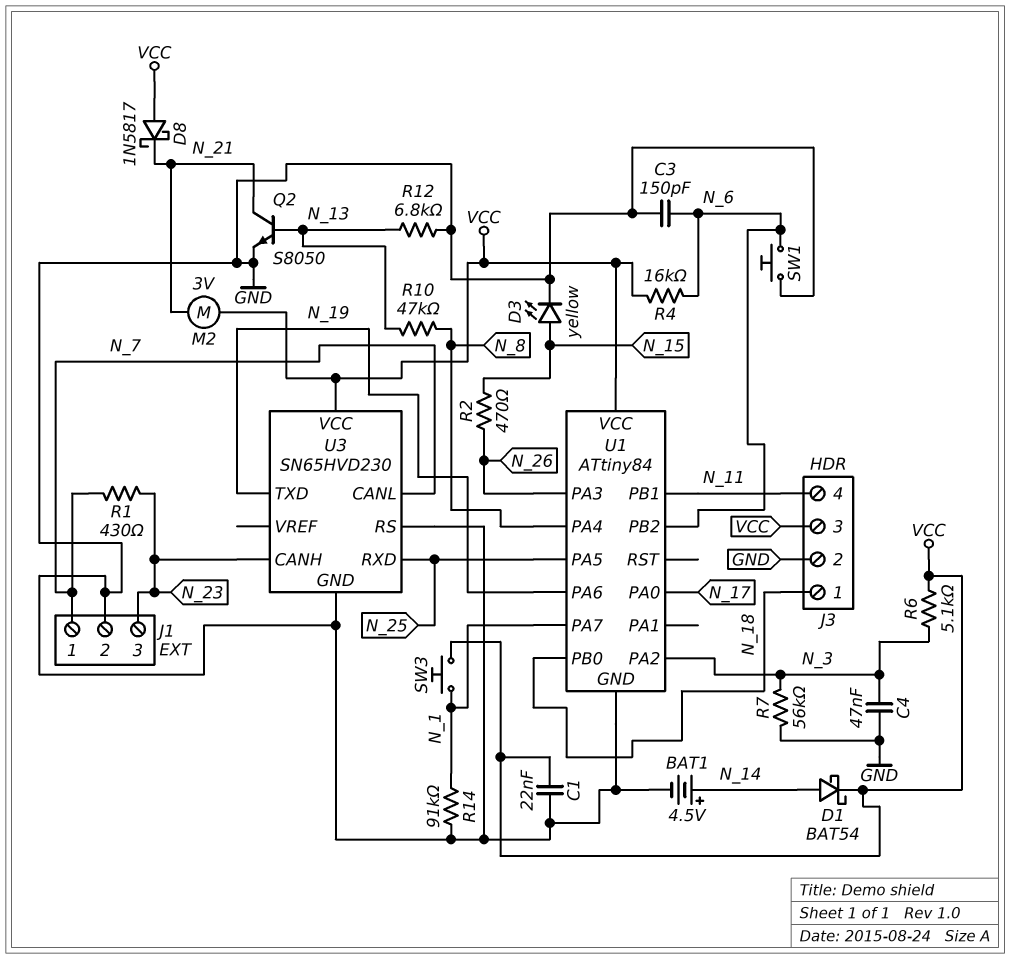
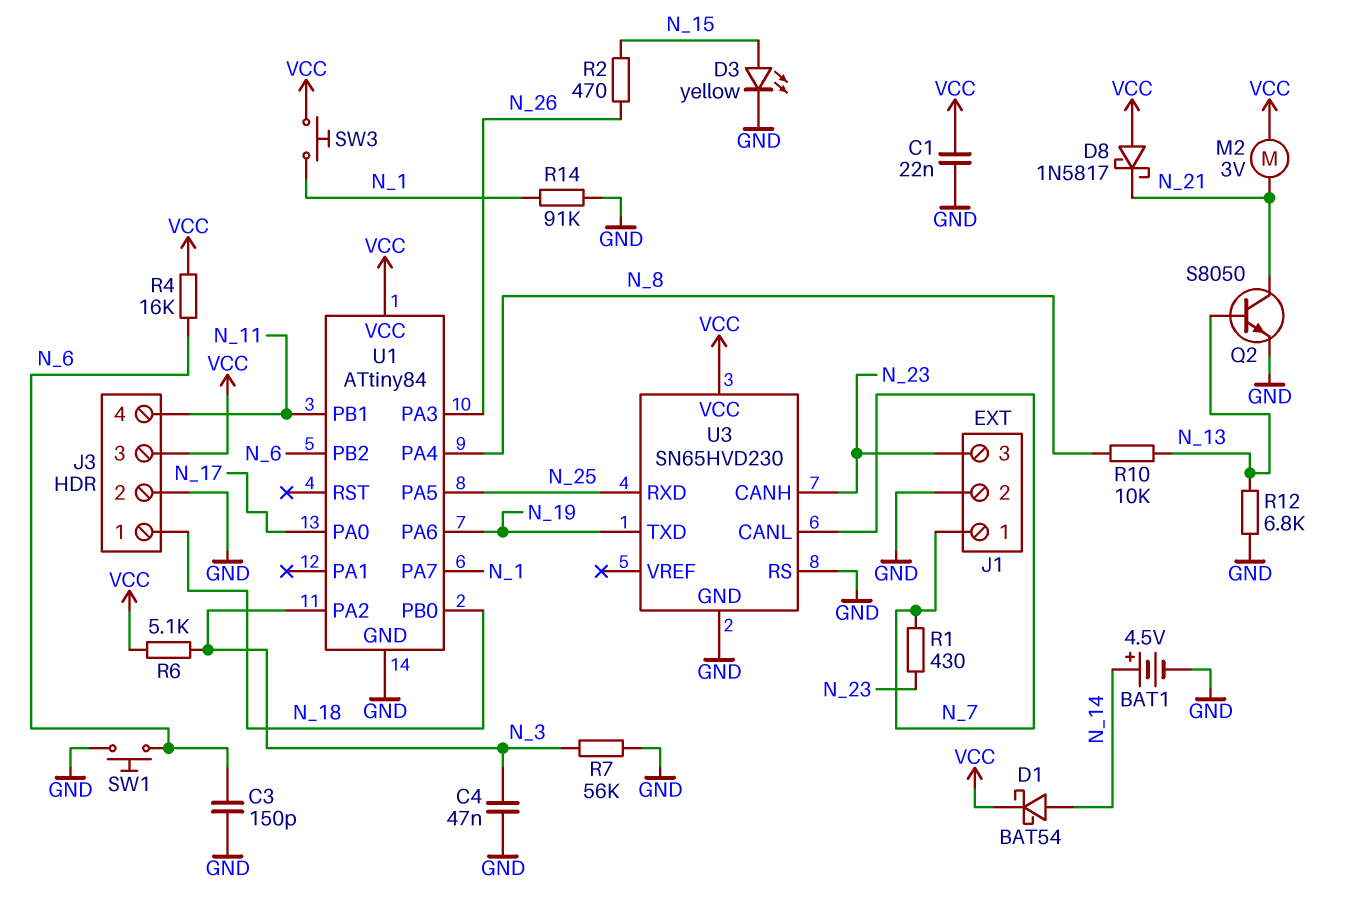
R10: 47k (N_8, N_13) -> 10k (N_8, N_13)

